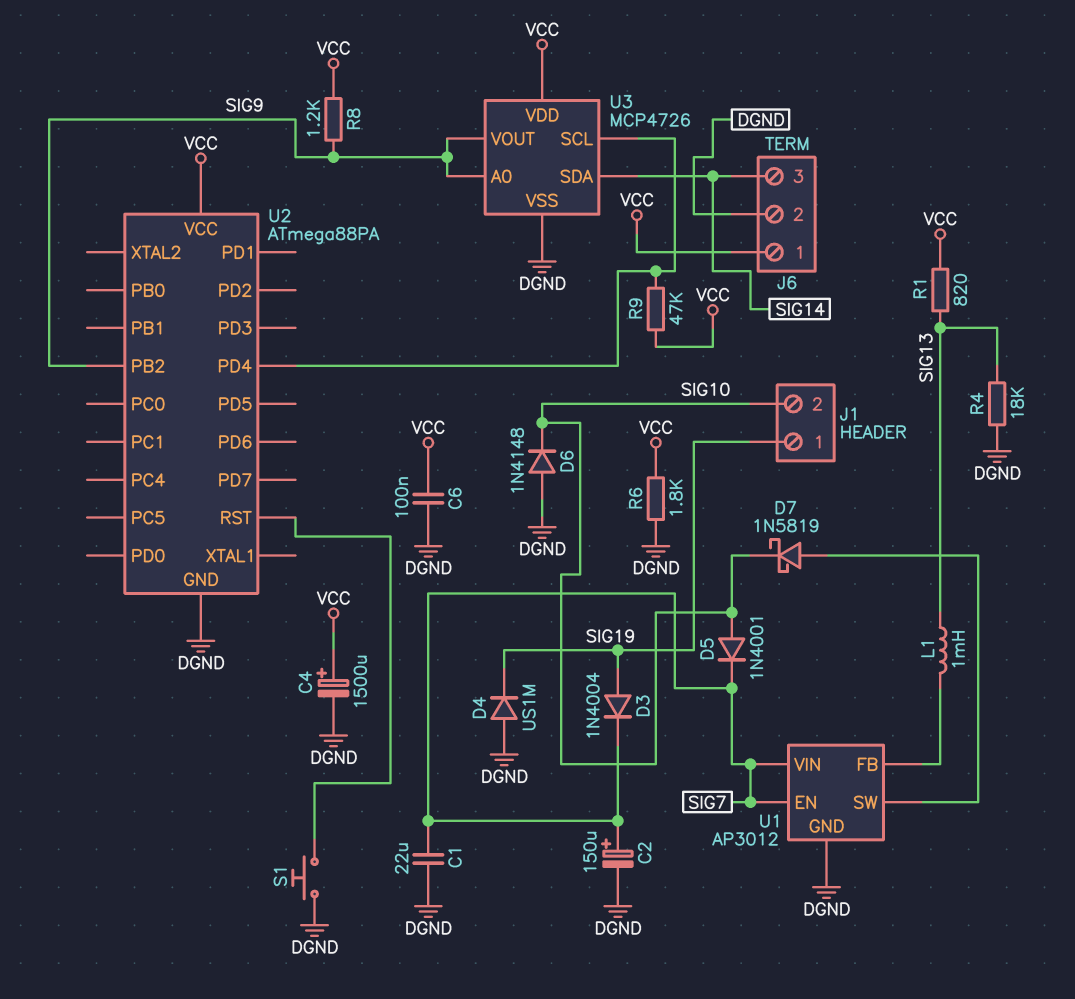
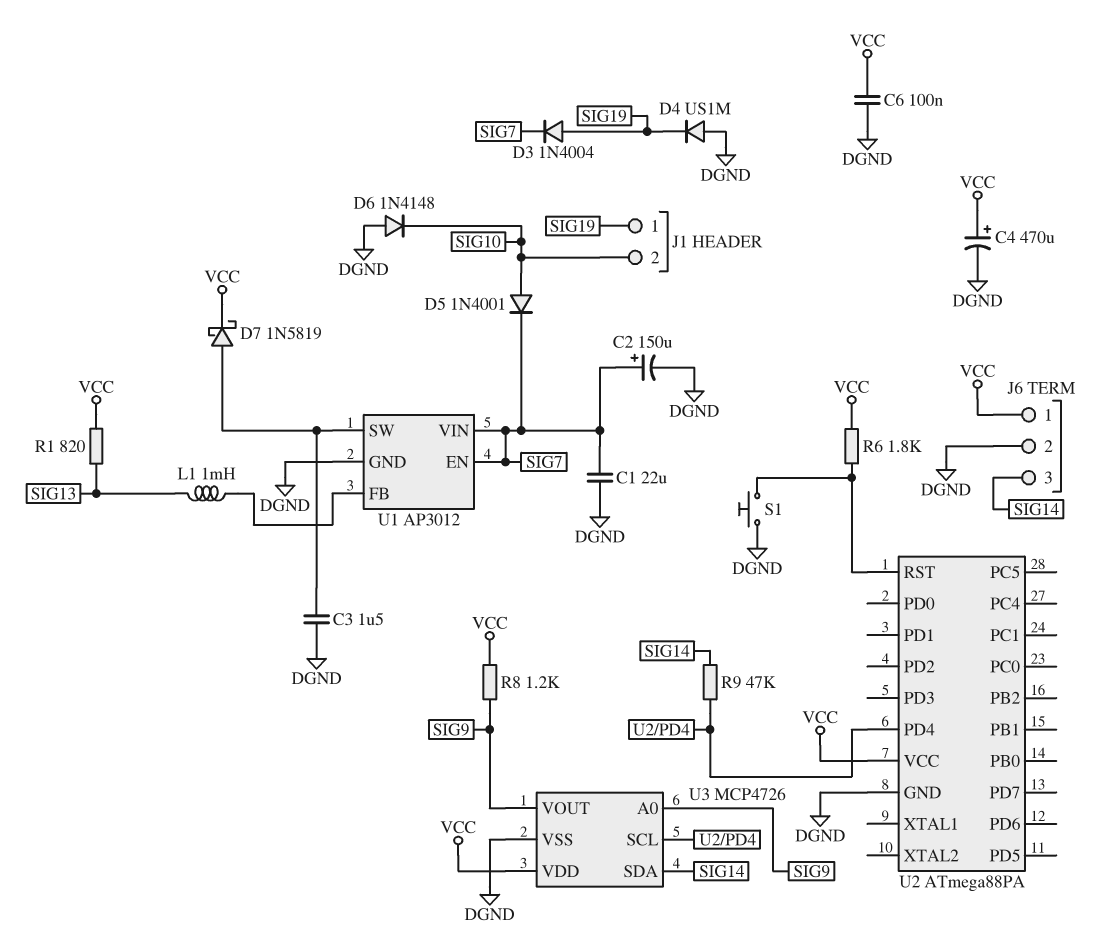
C3: none -> 1.5uF (DGND, U1/SW)
C4: 1500uF (plus VCC, minus DGND) -> 470uF (plus VCC, minus DGND)
D7: schottky 1N5819 (A U1/SW, K SIG10) -> schottky 1N5819 (A U1/SW, K VCC)
R4: 18k (DGND, SIG13) -> none
R6: 1.8k (DGND, VCC) -> 1.8k (U2/RST, VCC)
R9: 47k (U2/PD4, VCC) -> 47k (SIG14, U2/PD4)
U2 pin PB2: SIG9 -> none

